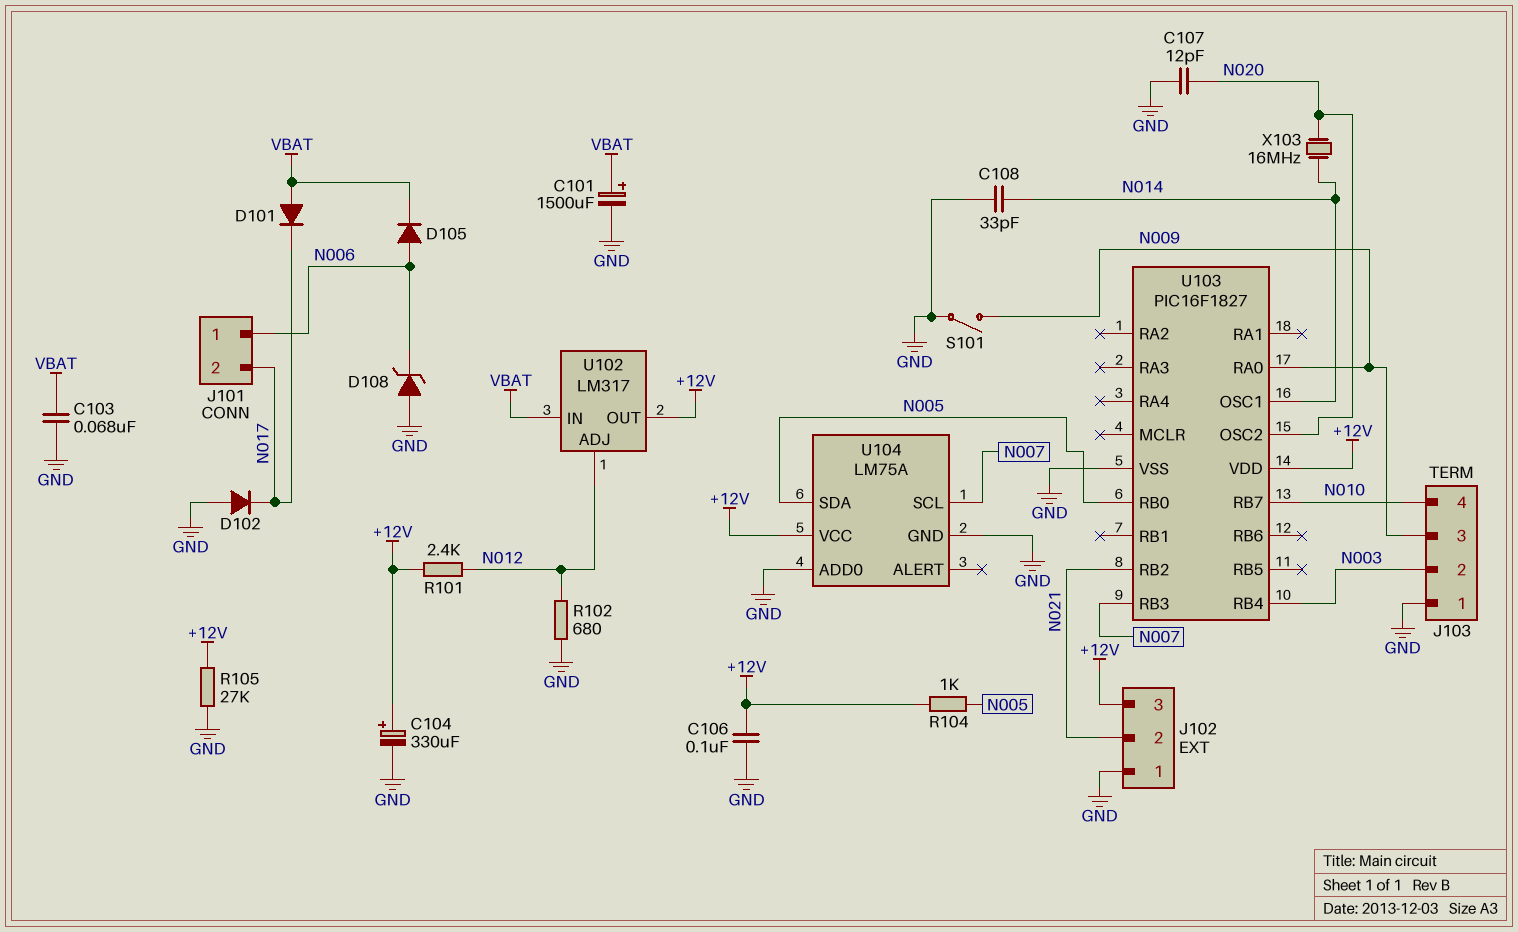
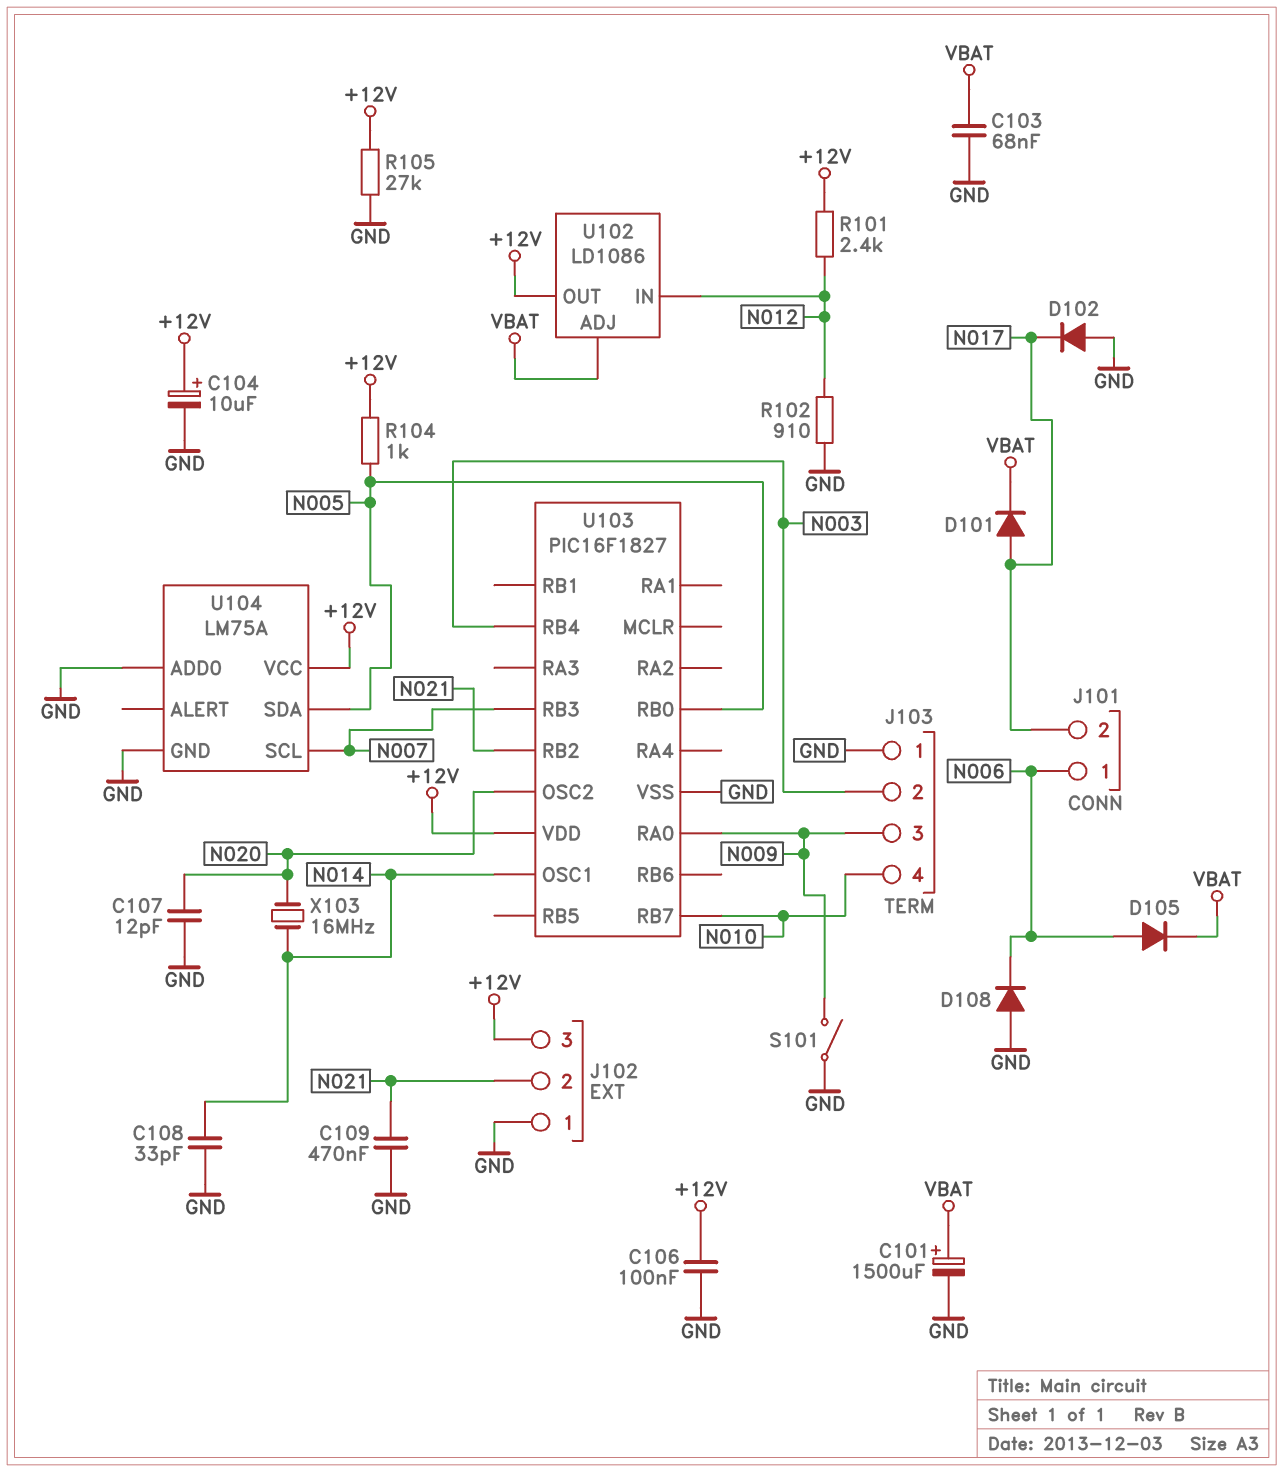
C104: 330uF (plus +12V, minus GND) -> 10uF (plus +12V, minus GND)
C109: none -> 470nF (GND, N021)
D101: diode (A VBAT, K N017) -> diode (A N017, K VBAT)
D108: zener (A GND, K N006) -> diode (A GND, K N006)
R102: 680 (GND, N012) -> 910 (GND, N012)
U102: LM317 -> LD1086
U102 pin ADJ: N012 -> VBAT
U102 pin IN: VBAT -> N012

